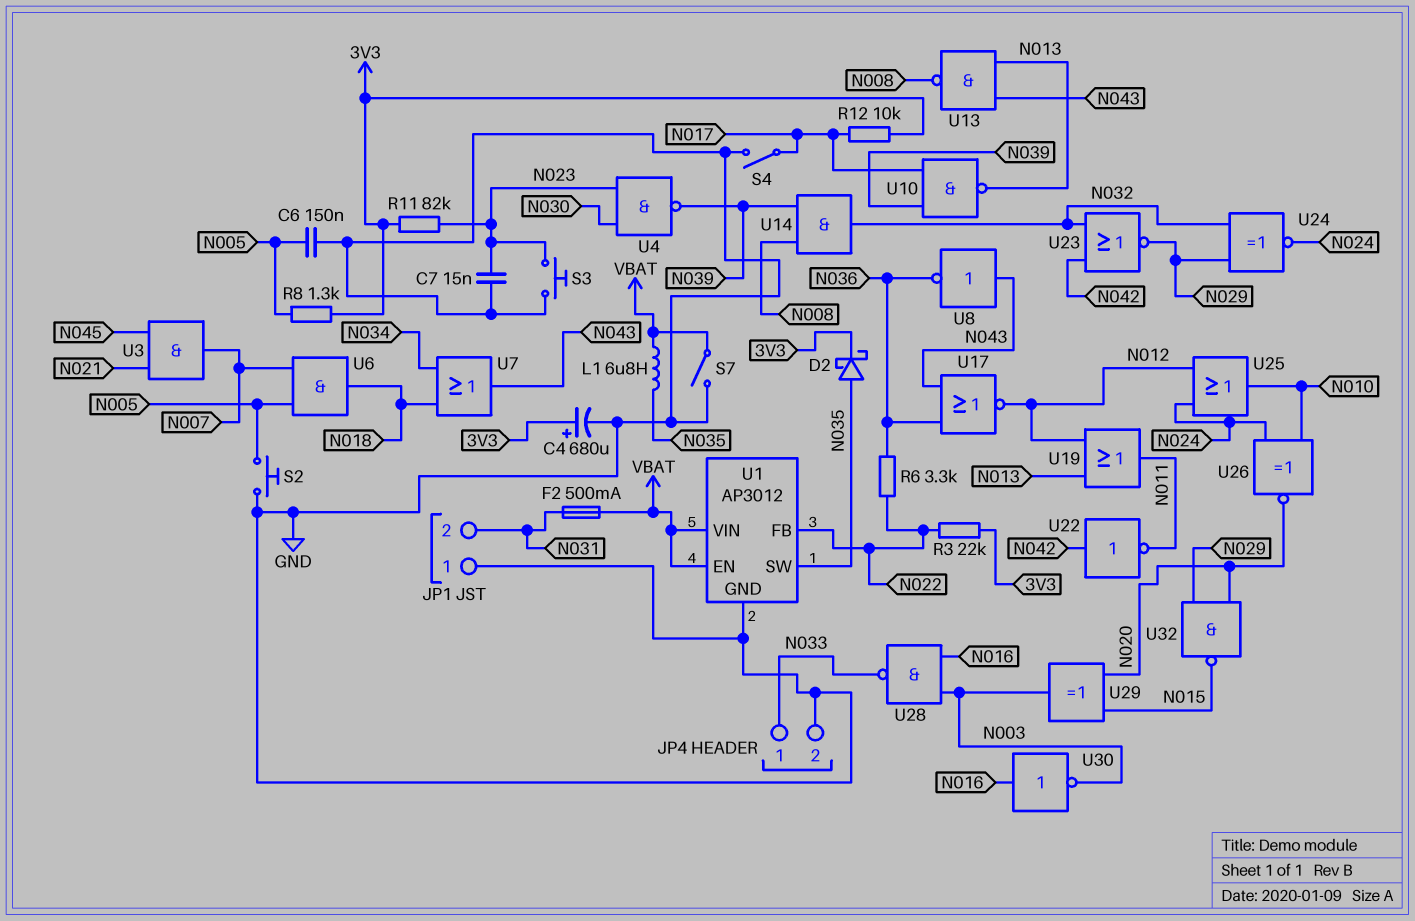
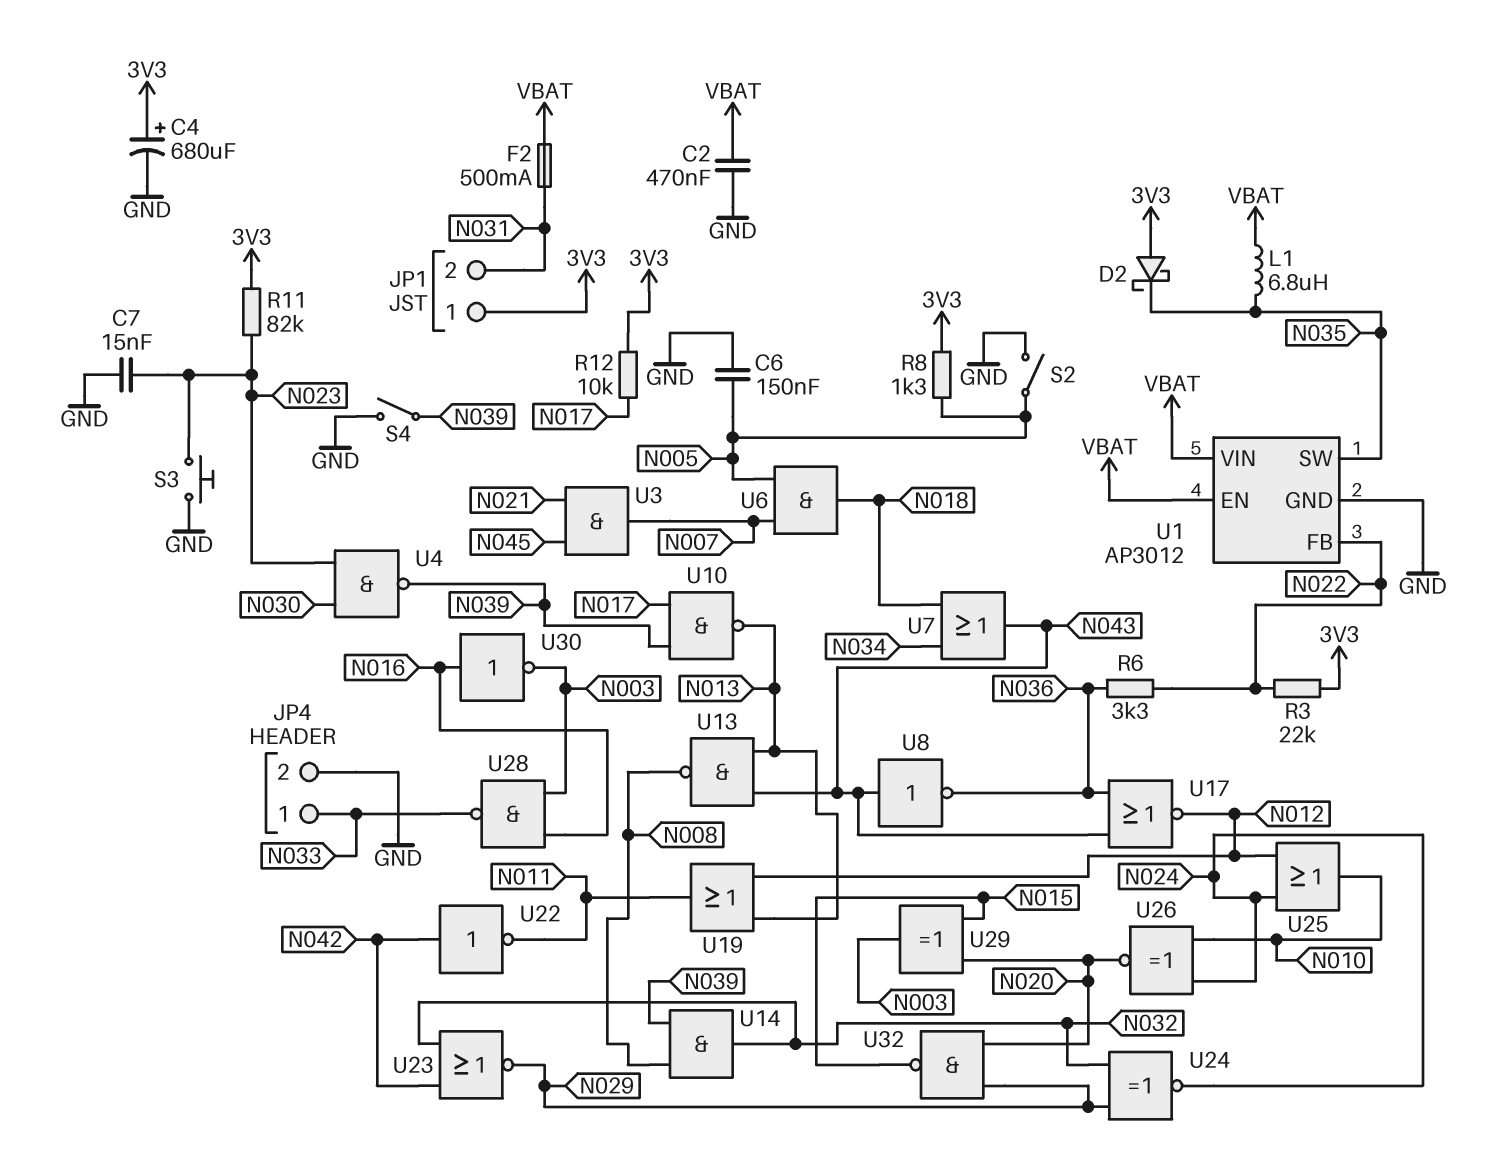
C2: none -> 470nF (GND, VBAT)
D2: schottky (A N035, K 3V3) -> schottky (A 3V3, K N035)
JP1 pin 1: GND -> 3V3
S2: button (GND, N005) -> switch (GND, N005)
S4: switch (GND, N017) -> switch (GND, N039)
S7: switch (GND, VBAT) -> none

